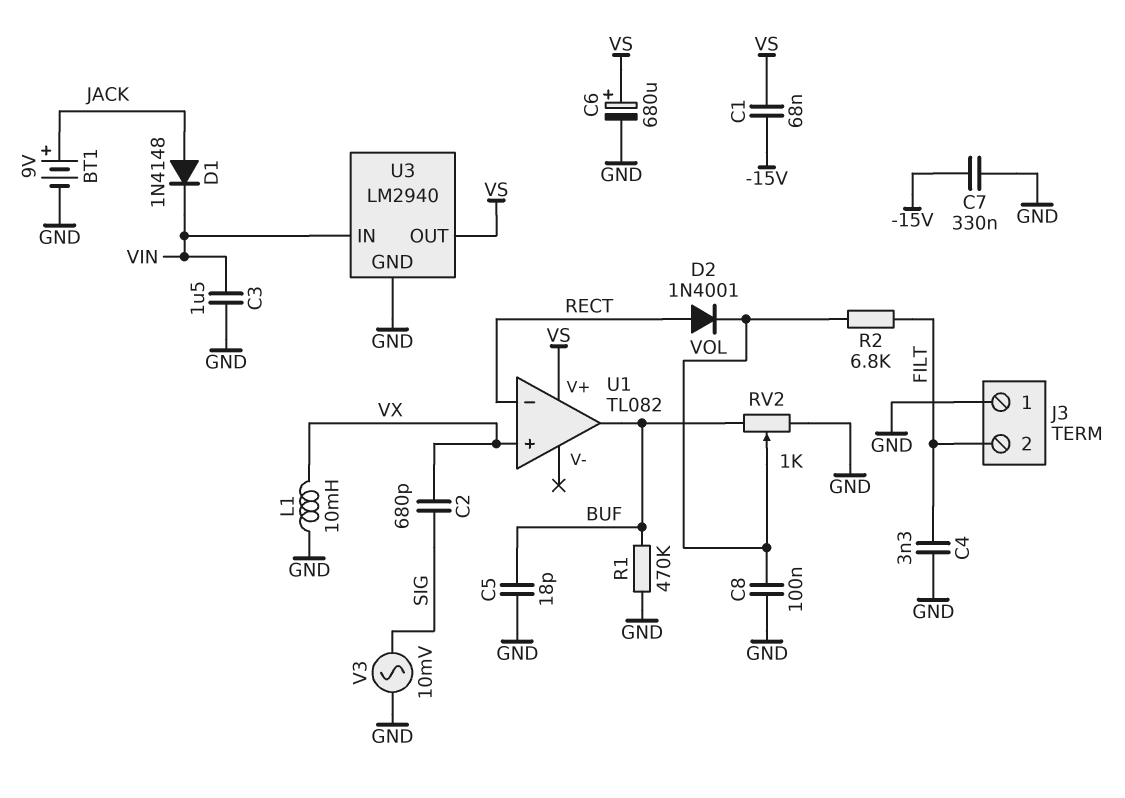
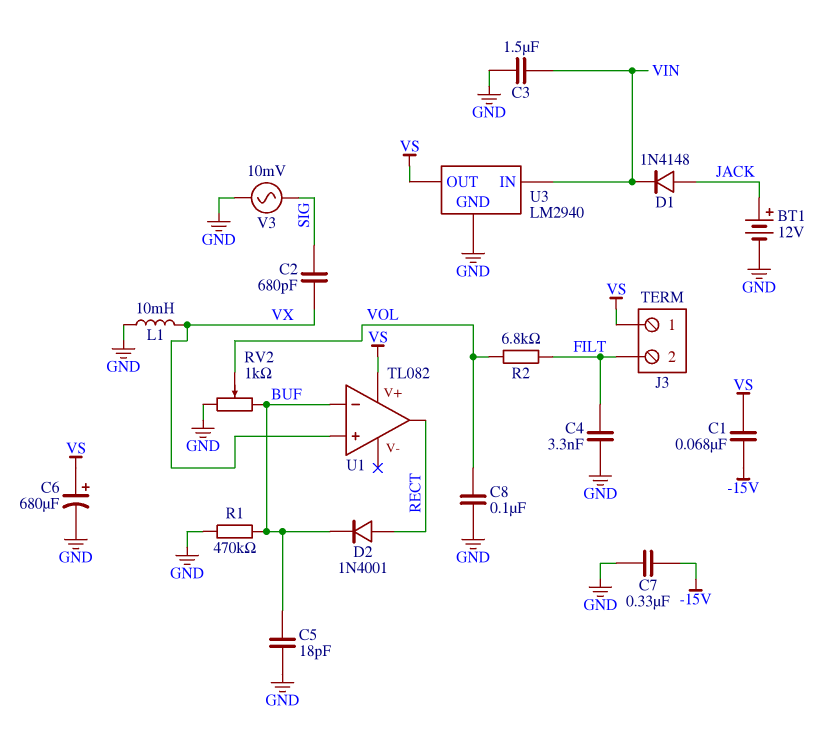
BT1: 9V (plus JACK, minus GND) -> 12V (plus JACK, minus GND)
D2: diode 1N4001 (A RECT, K VOL) -> diode 1N4001 (A RECT, K BUF)
J3 pin 1: GND -> VS
U1 pin in-: RECT -> BUF
U1 pin out: BUF -> RECT

